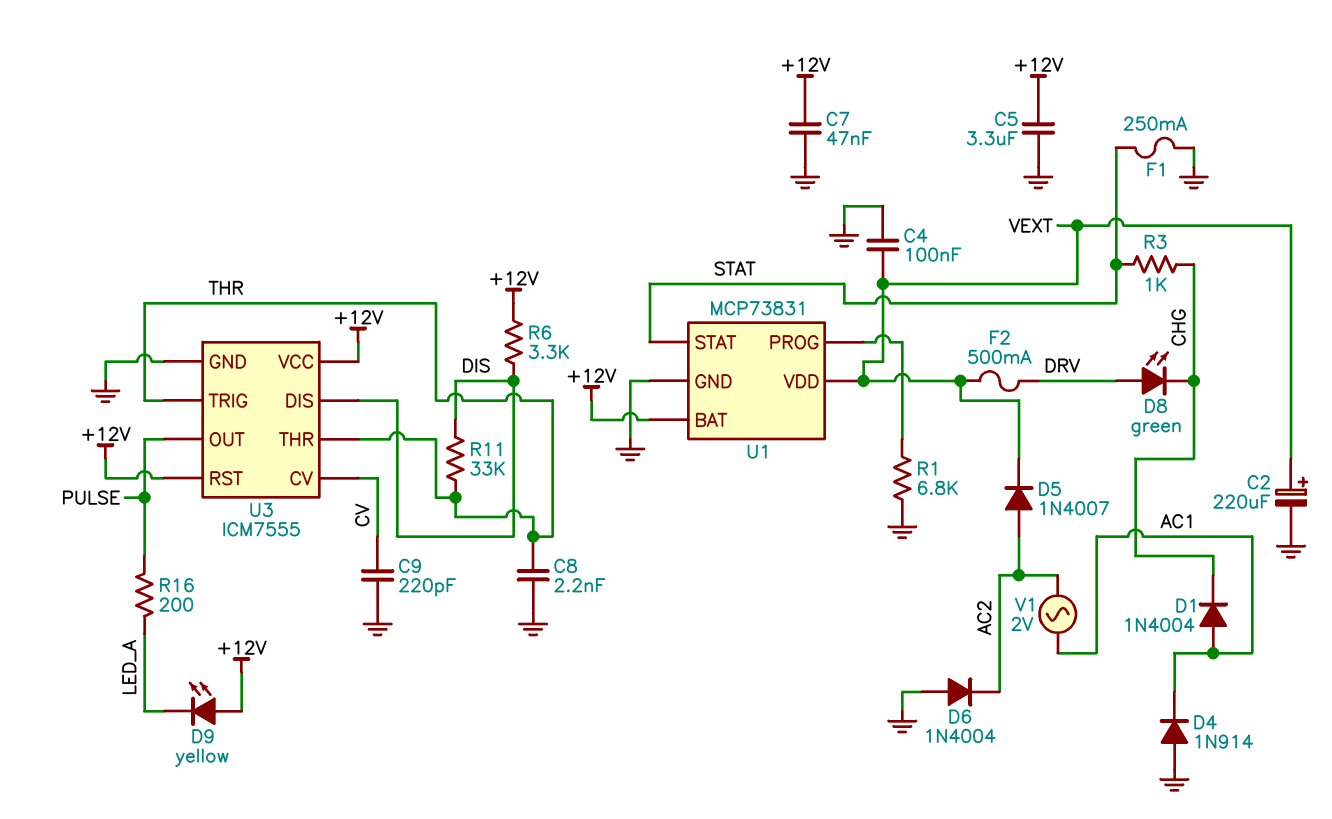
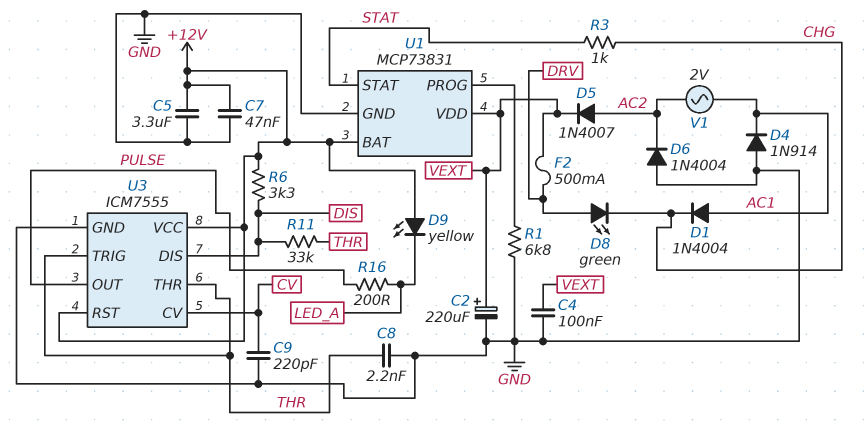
F1: 250mA (GND, STAT) -> none

